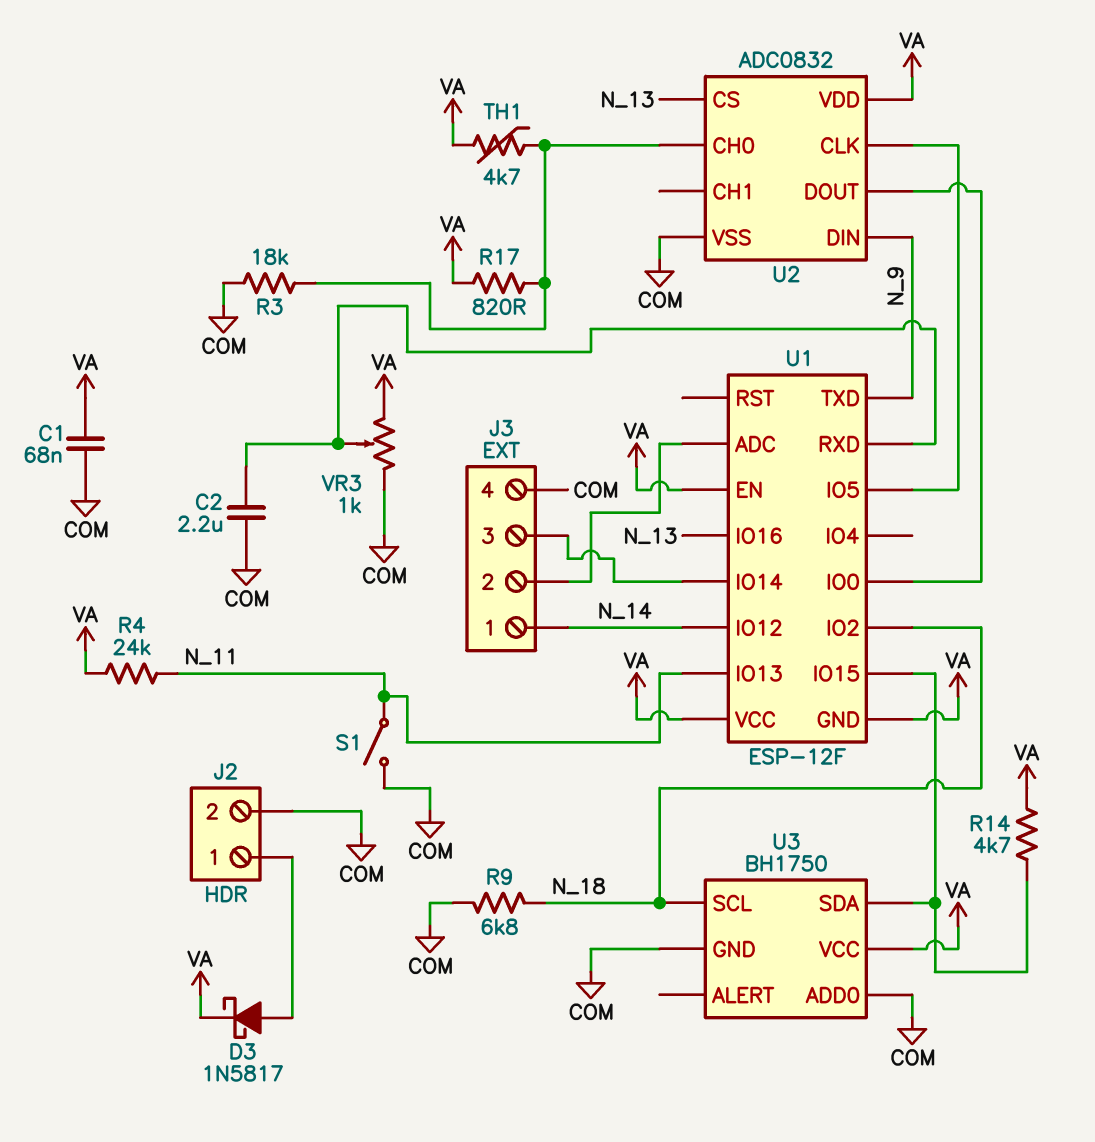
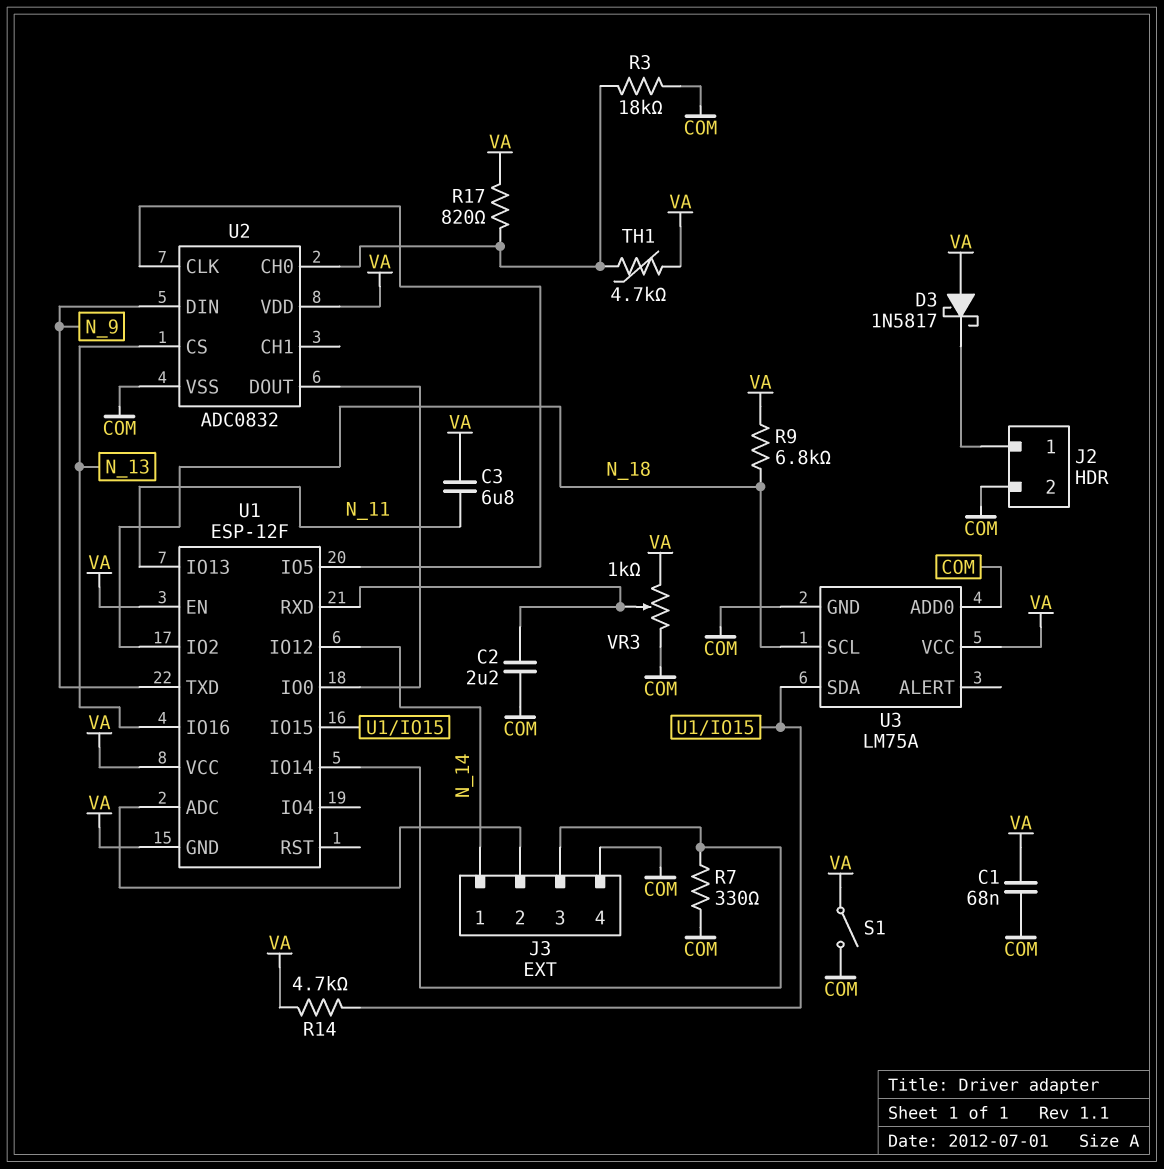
C3: none -> 6.8uF (N_11, VA)
D3: schottky 1N5817 (A J2/1, K VA) -> schottky 1N5817 (A VA, K J2/1)
R4: 24k (N_11, VA) -> none
R7: none -> 330 (COM, J3/3)
R9: 6.8k (COM, N_18) -> 6.8k (N_18, VA)
S1: switch (COM, N_11) -> switch (COM, VA)
U3: BH1750 -> LM75A

